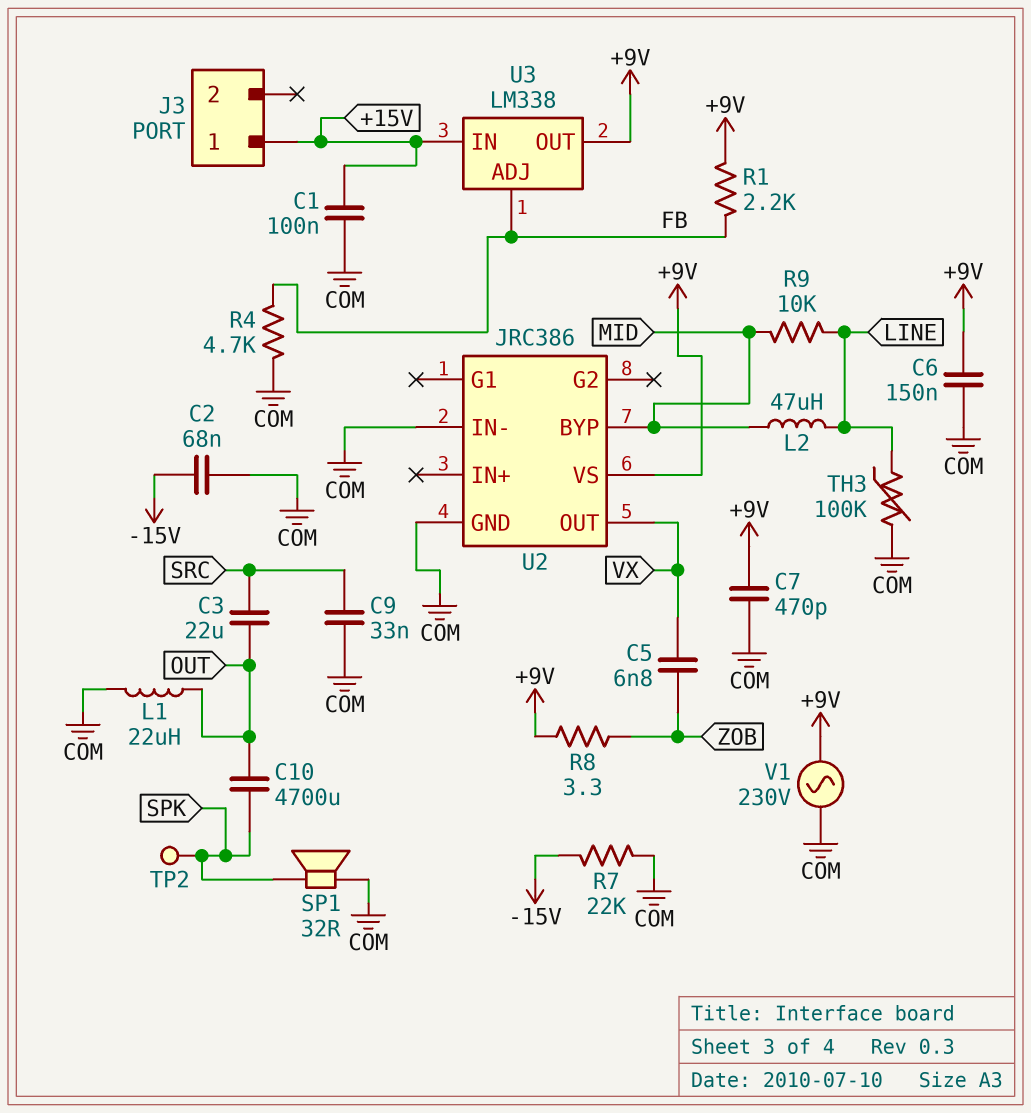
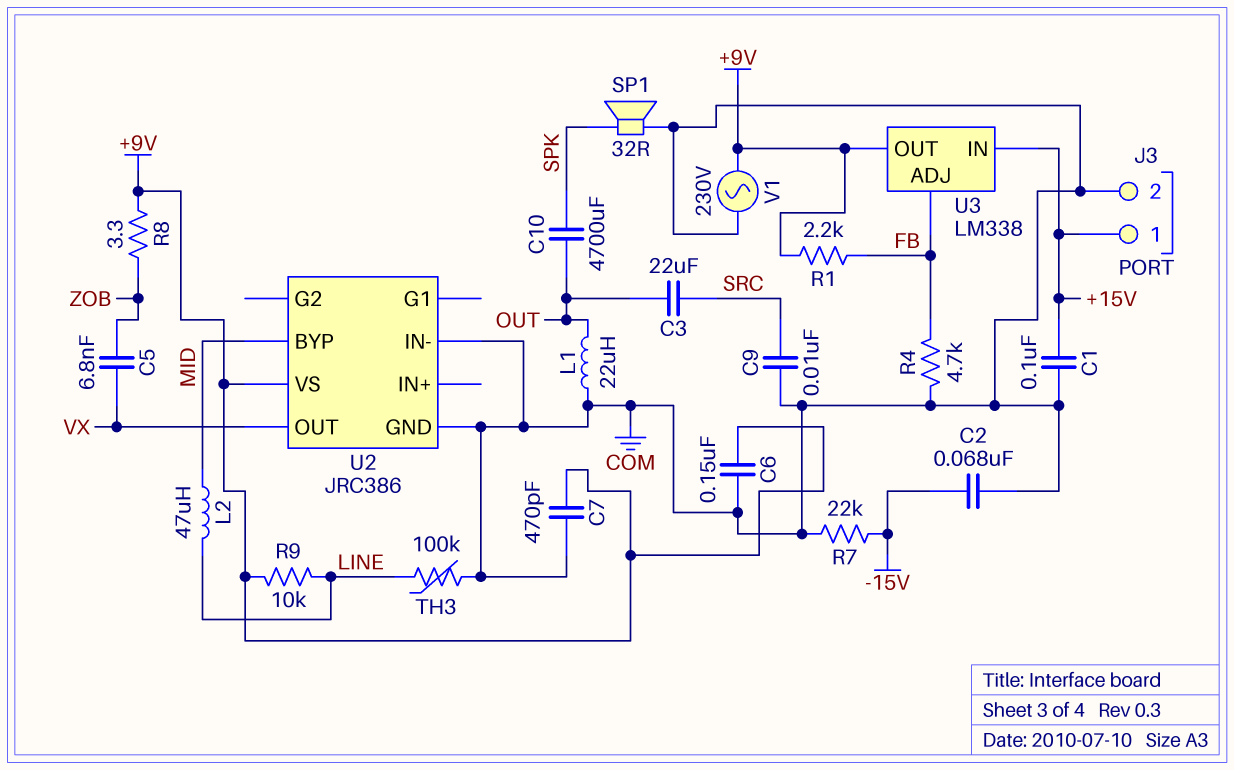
C9: 33nF (COM, SRC) -> 10nF (COM, SRC)
J3 pin 2: none -> COM
R9: 10k (LINE, MID) -> 10k (+9V, LINE)
TP2: test point (SPK) -> none

